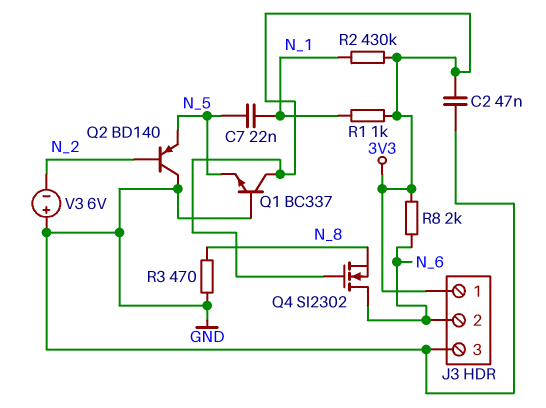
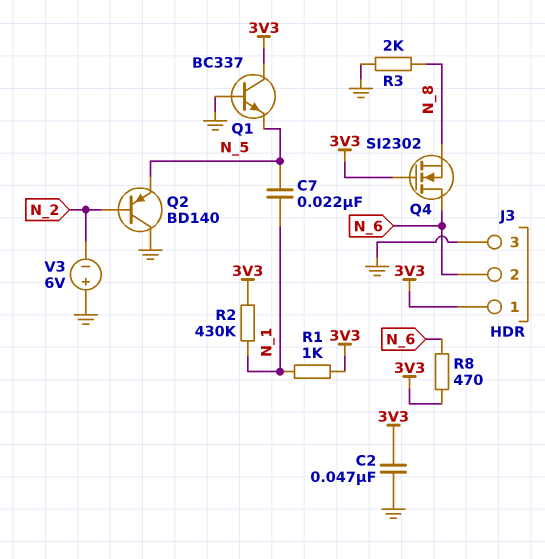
R3: 470 (GND, N_8) -> 2k (GND, N_8)
R8: 2k (3V3, N_6) -> 470 (3V3, N_6)

